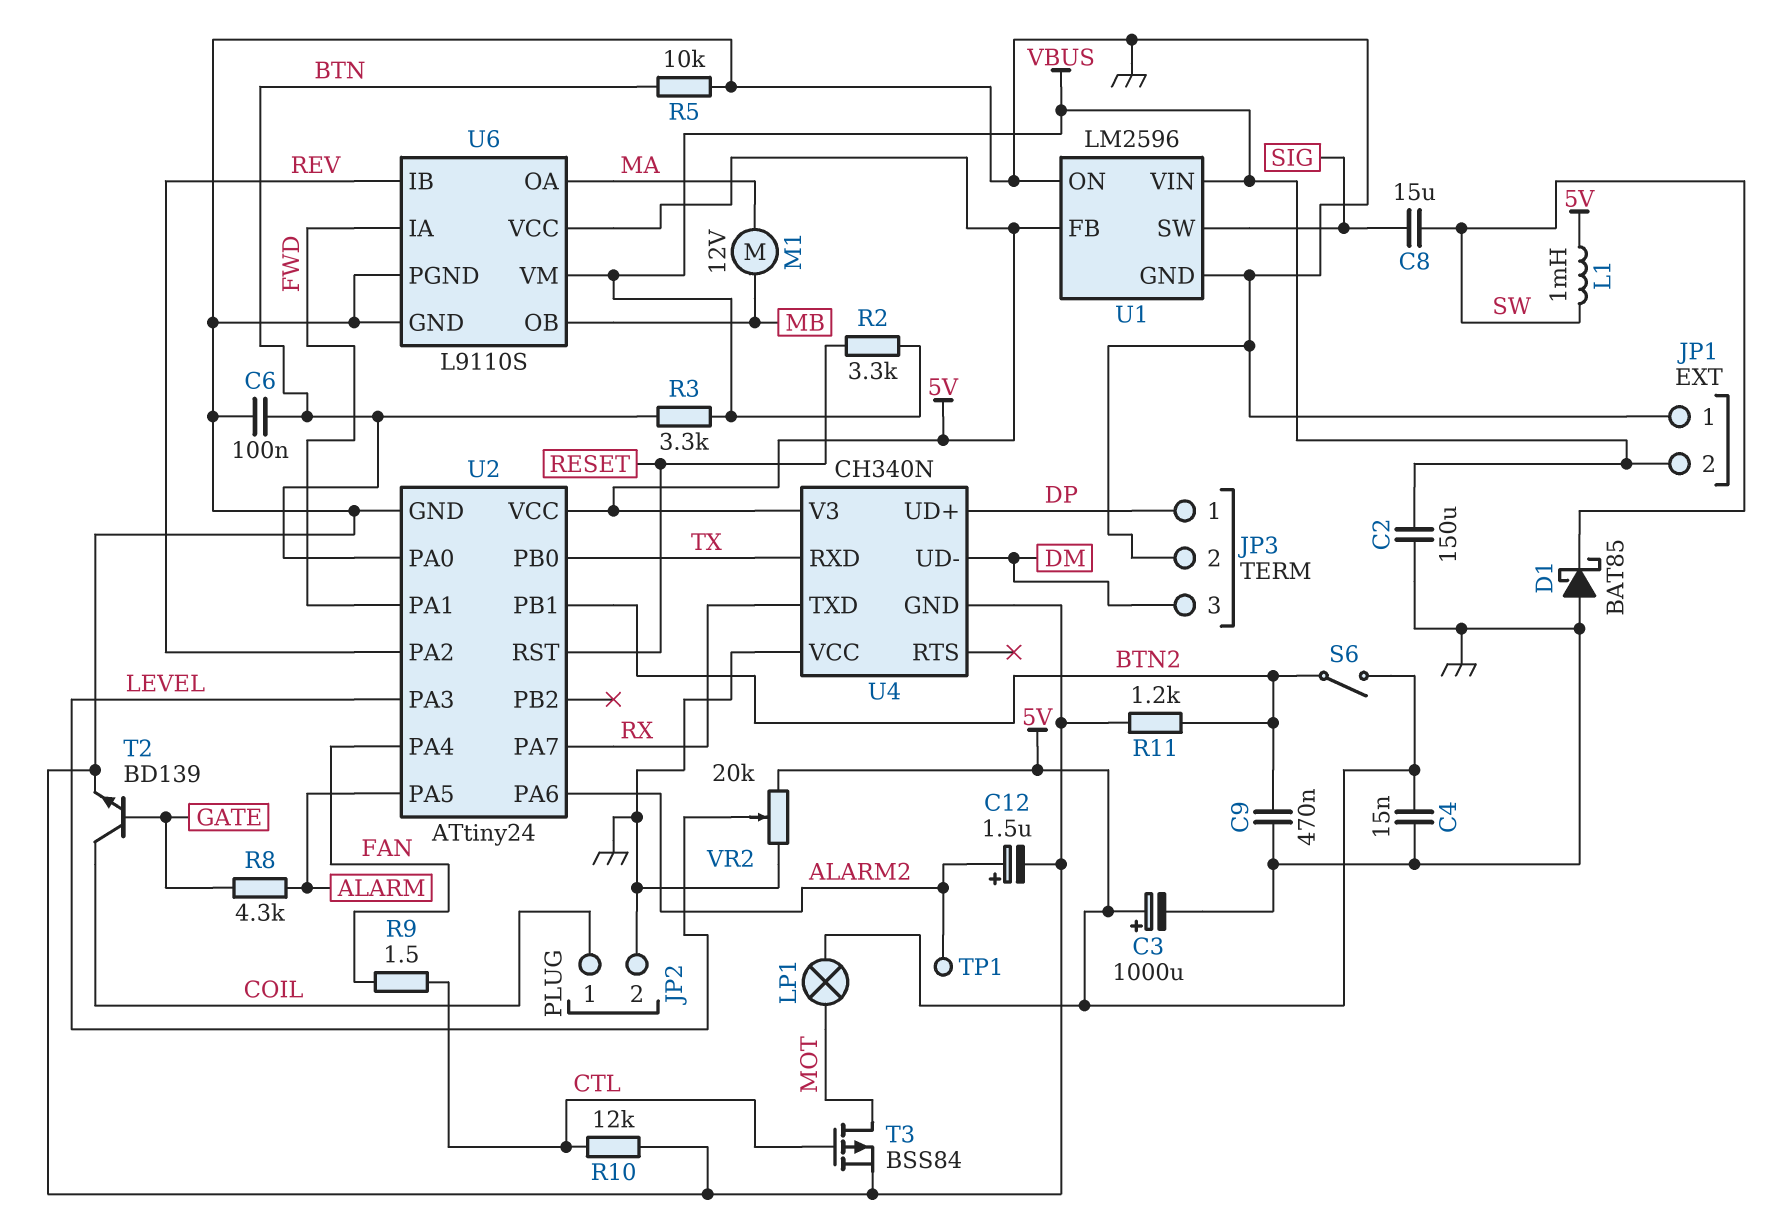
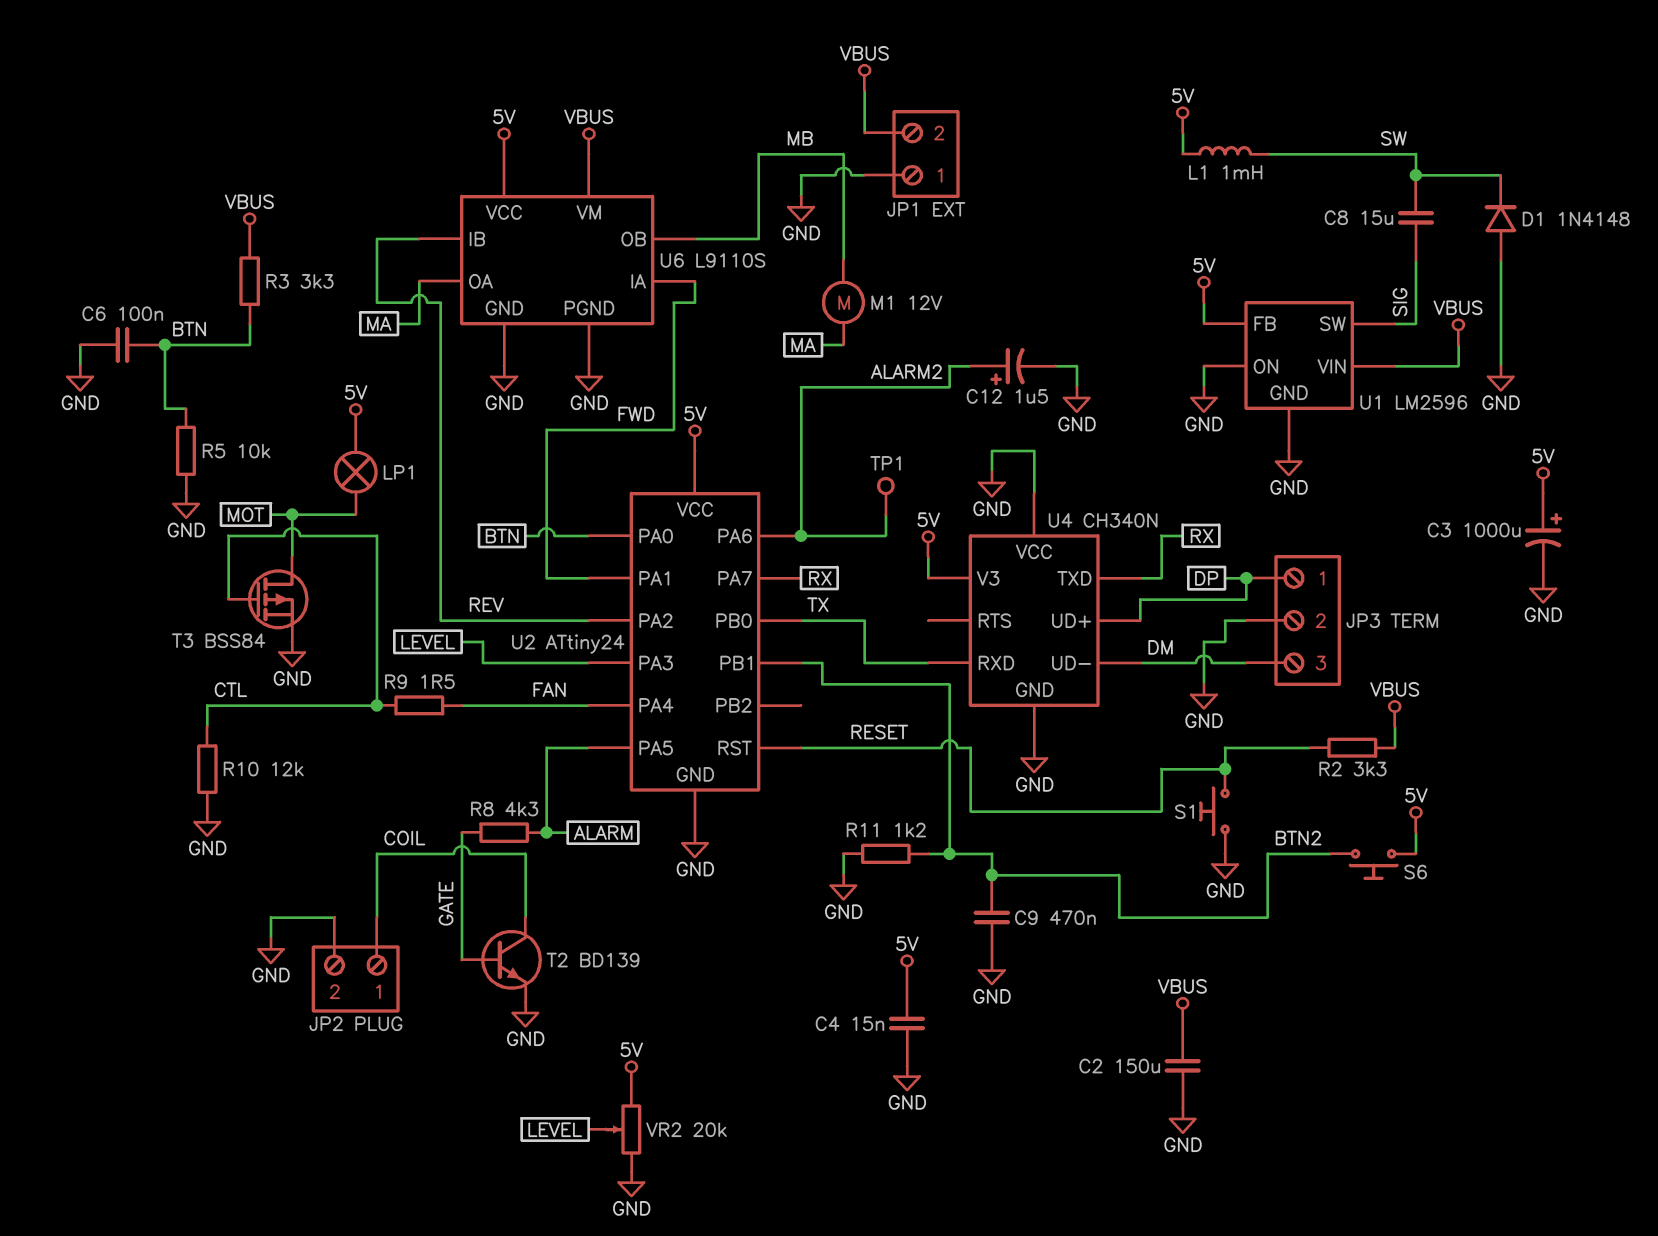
D1: schottky BAT85 (A GND, K SW) -> diode 1N4148 (A GND, K SW)
S1: none -> button (GND, RESET)
S6: switch (5V, BTN2) -> button (5V, BTN2)

